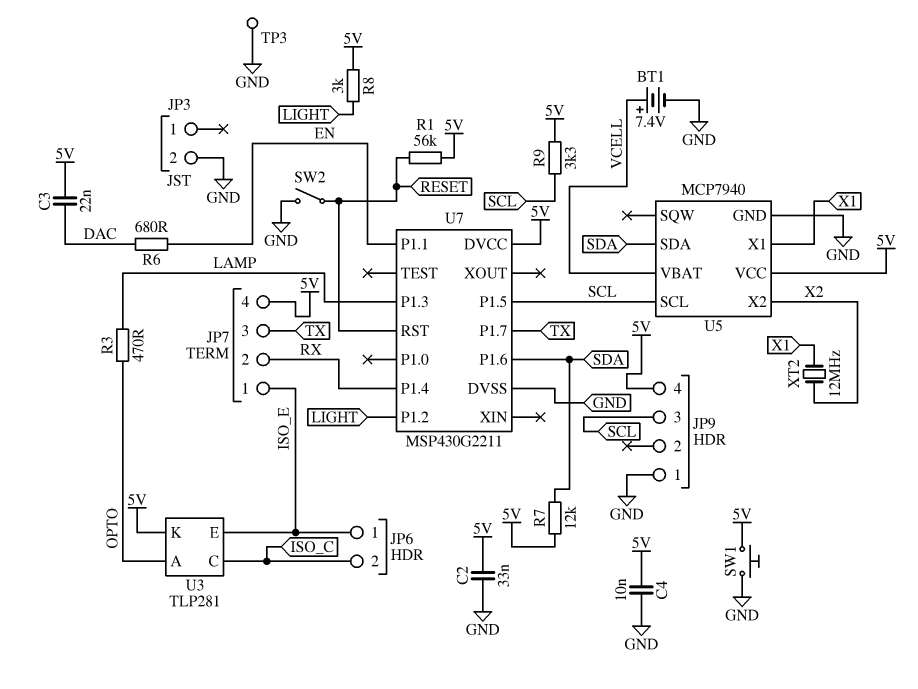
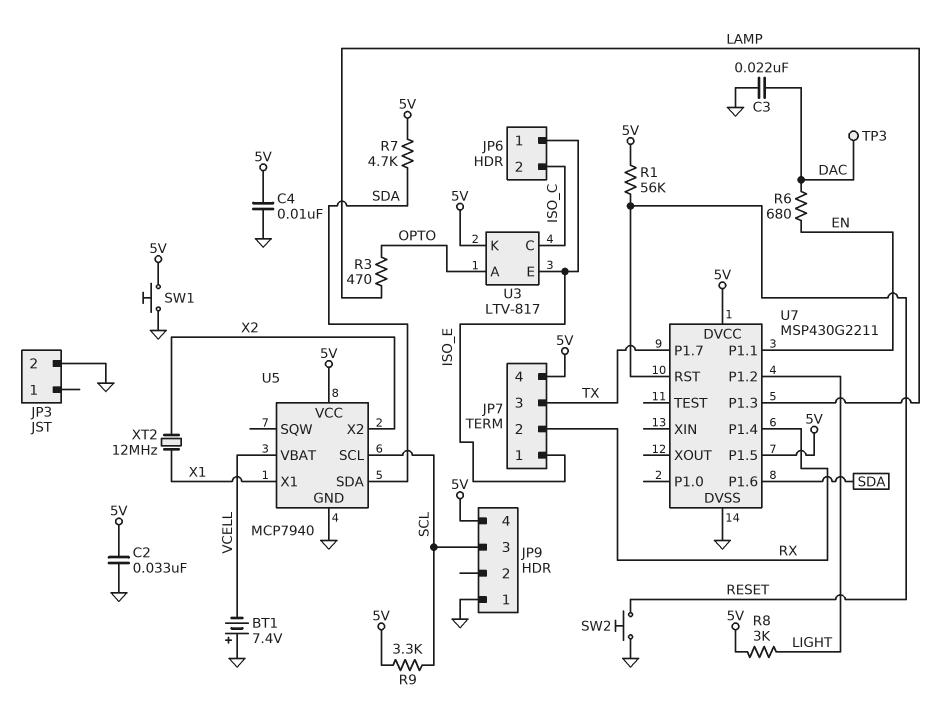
BT1: 7.4V (plus VCELL, minus GND) -> 7.4V (plus GND, minus VCELL)
C3: 22nF (5V, DAC) -> 22nF (DAC, GND)
R7: 12k (5V, SDA) -> 4.7k (5V, SDA)
SW2: switch (GND, RESET) -> button (GND, RESET)
TP3: test point (GND) -> test point (DAC)
U3: TLP281 -> LTV-817
U7 pin P1.5: SCL -> 5V

